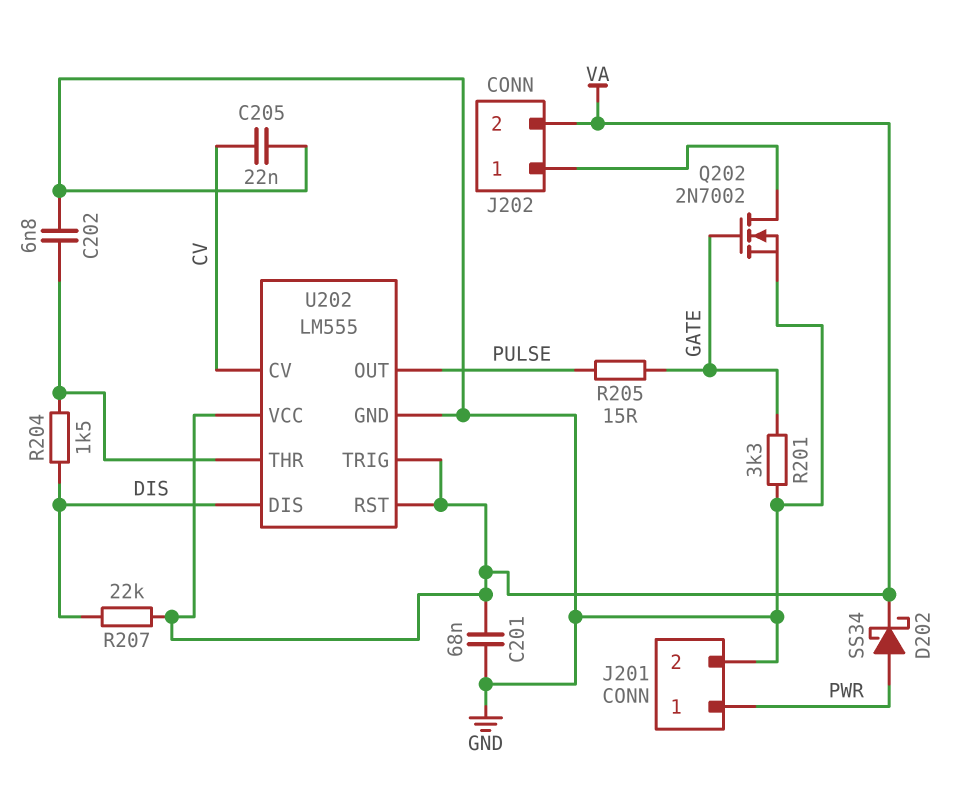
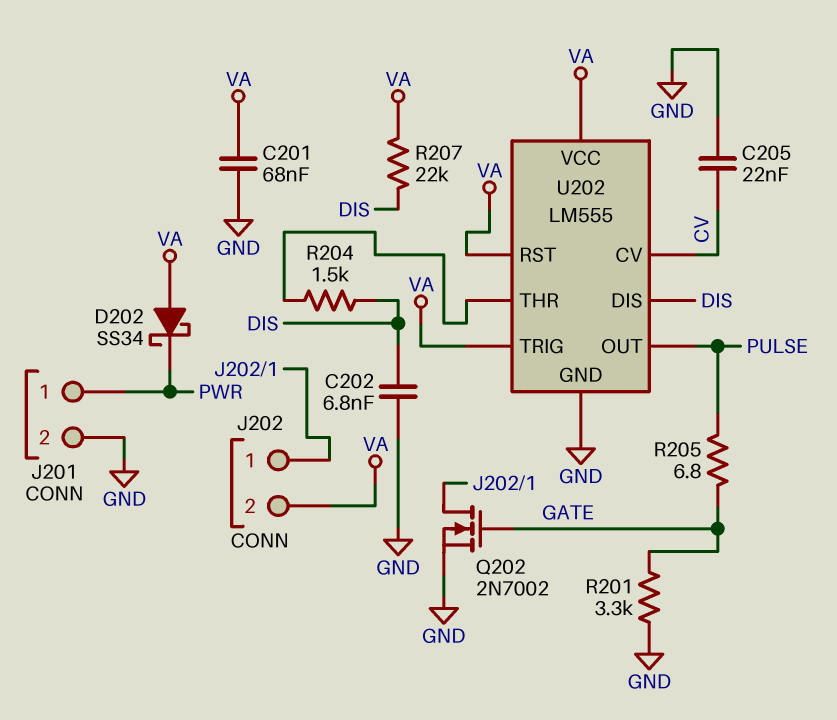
C202: 6.8nF (GND, U202/THR) -> 6.8nF (DIS, GND)
D202: schottky SS34 (A PWR, K VA) -> schottky SS34 (A VA, K PWR)
R205: 15 (GATE, PULSE) -> 6.8 (GATE, PULSE)

